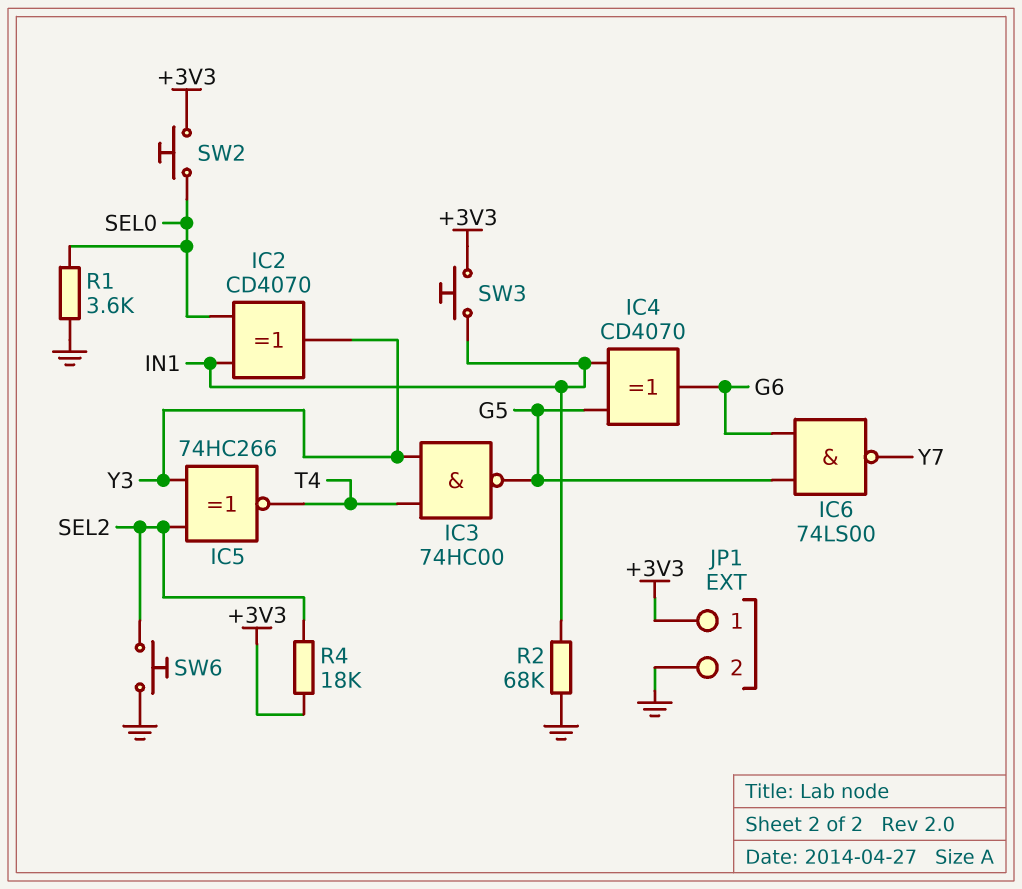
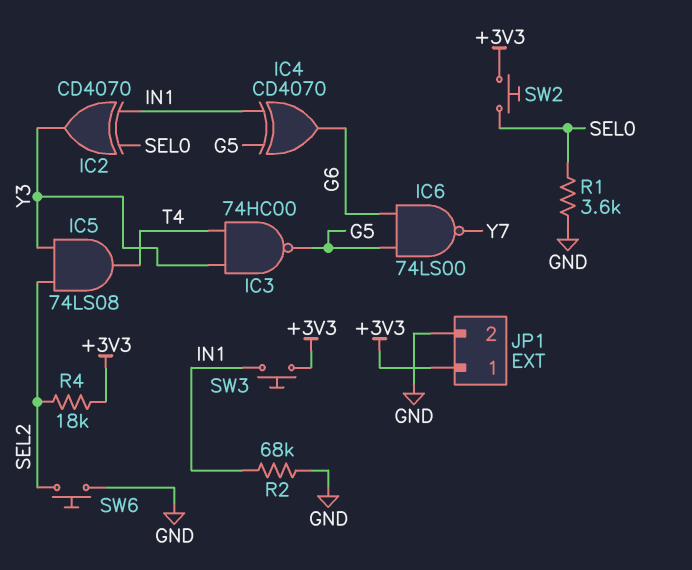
IC5: XNOR 74HC266 (in SEL2, in Y3, out T4) -> AND 74LS08 (in SEL2, in Y3, out T4)

